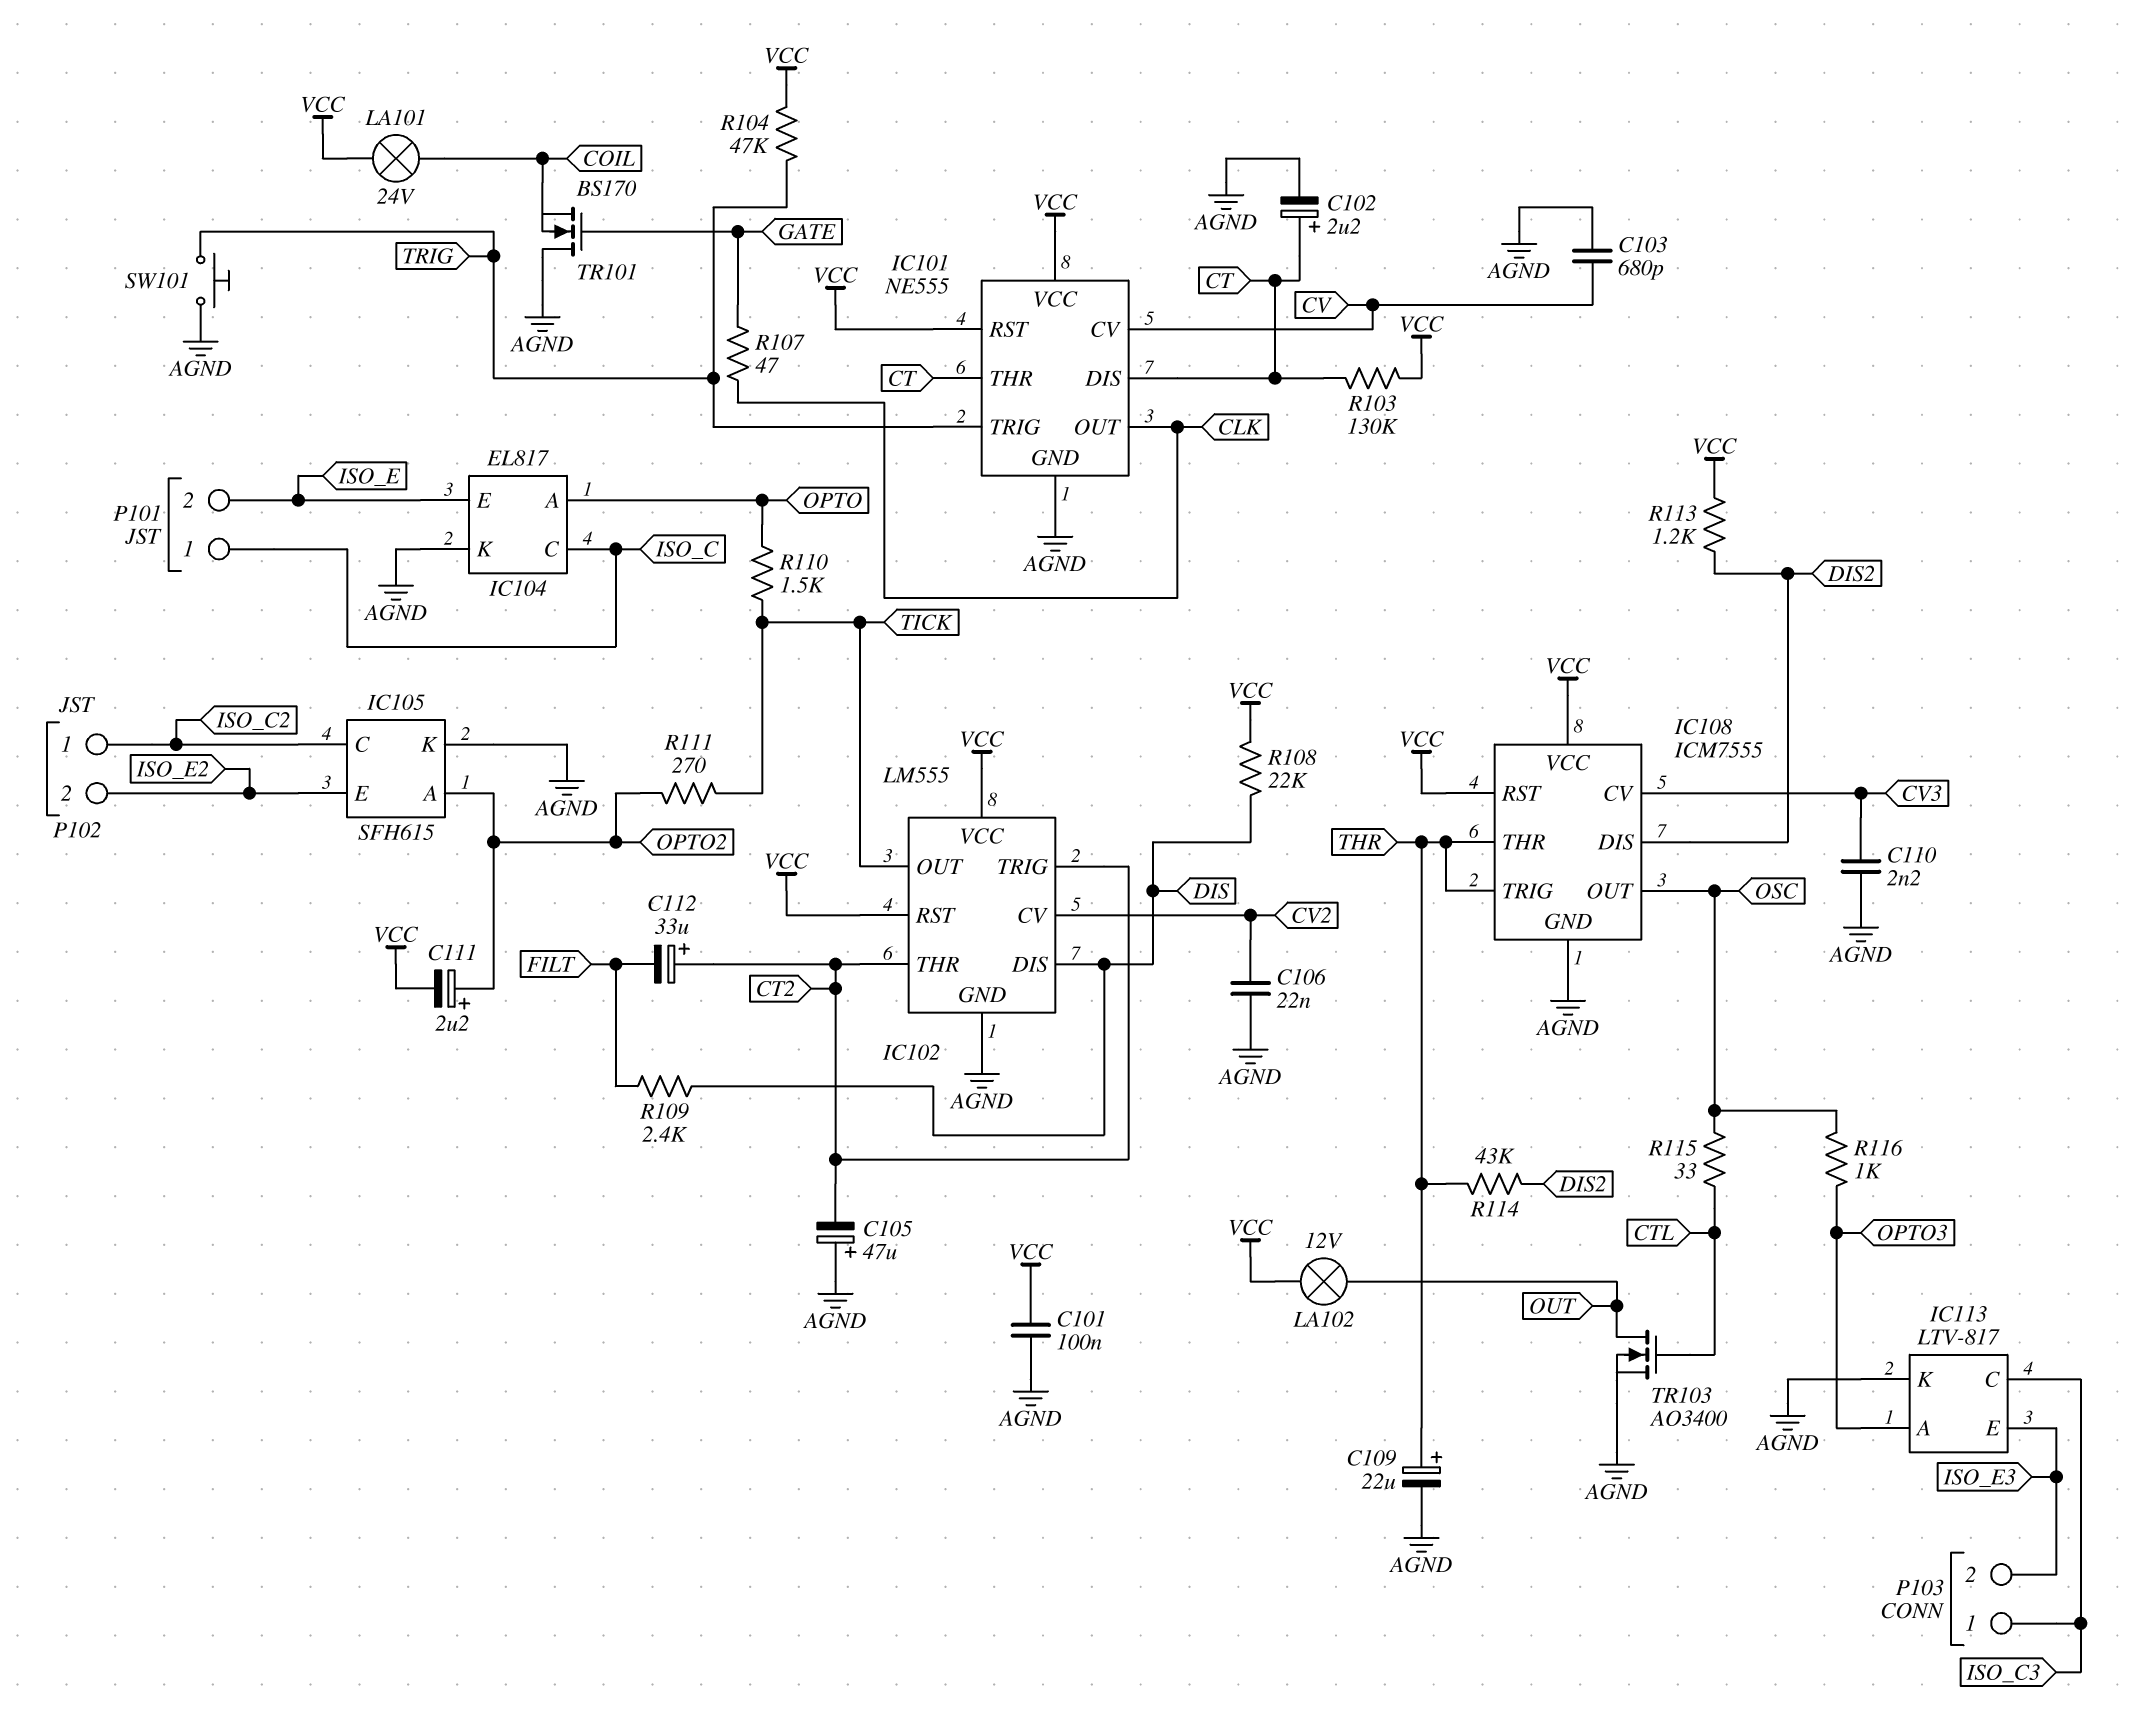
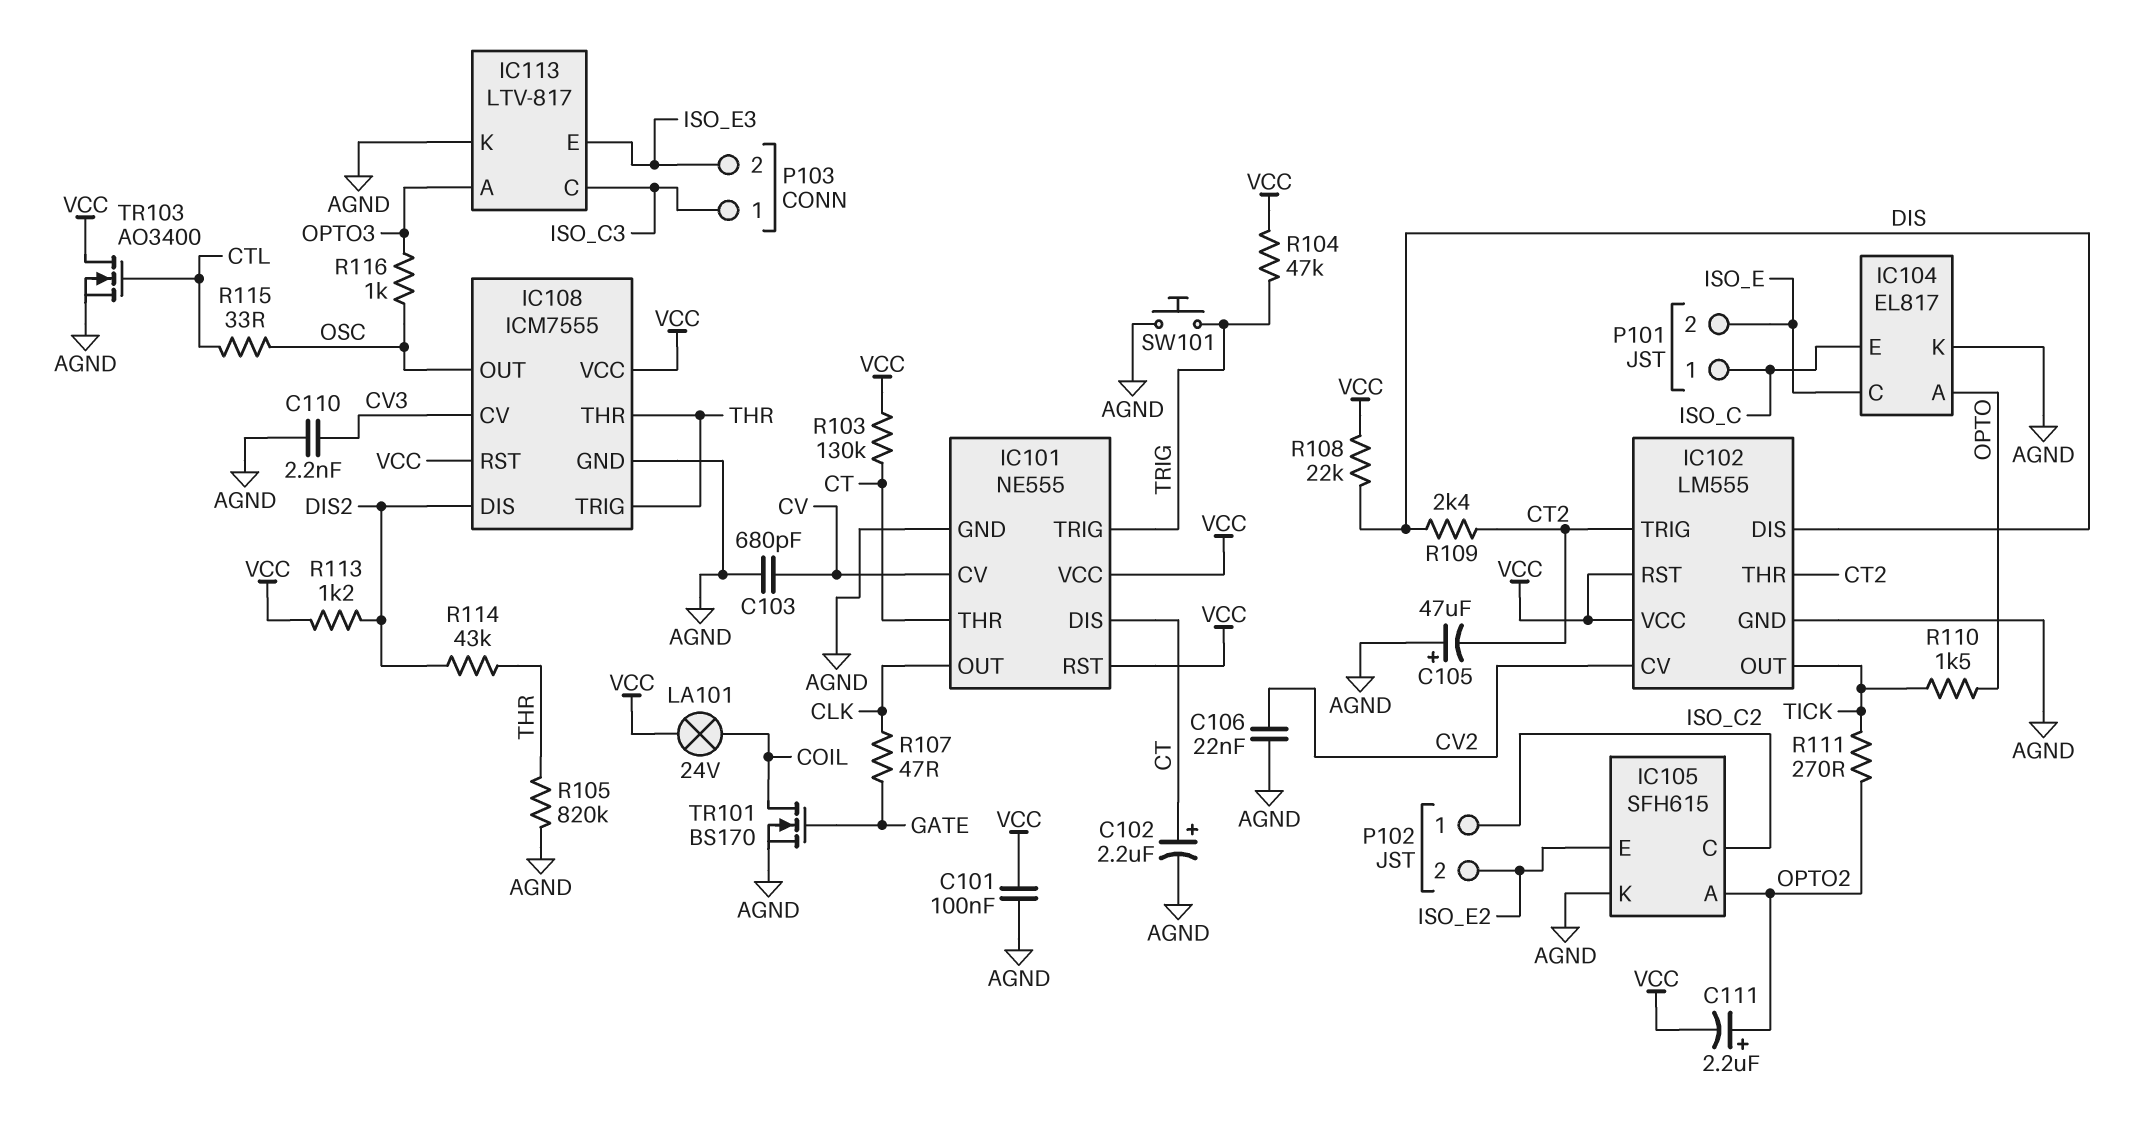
C109: 22uF (plus THR, minus AGND) -> none
C112: 33uF (plus CT2, minus FILT) -> none
IC104 pin C: ISO_C -> ISO_E
IC104 pin E: ISO_E -> ISO_C
LA102: lamp 12V (OUT, VCC) -> none
R105: none -> 820k (AGND, THR)
R109: 2.4k (DIS, FILT) -> 2.4k (CT2, DIS)
TR101: NMOS BS170 (G GATE, D AGND, S COIL) -> NMOS BS170 (G GATE, D COIL, S AGND)
TR103: NMOS AO3400 (G CTL, D OUT, S AGND) -> NMOS AO3400 (G CTL, D VCC, S AGND)

